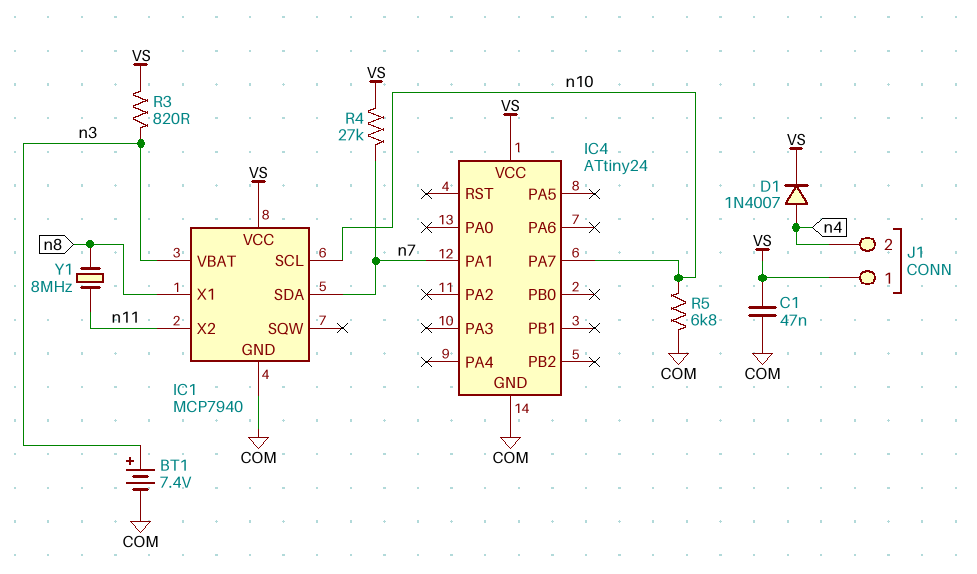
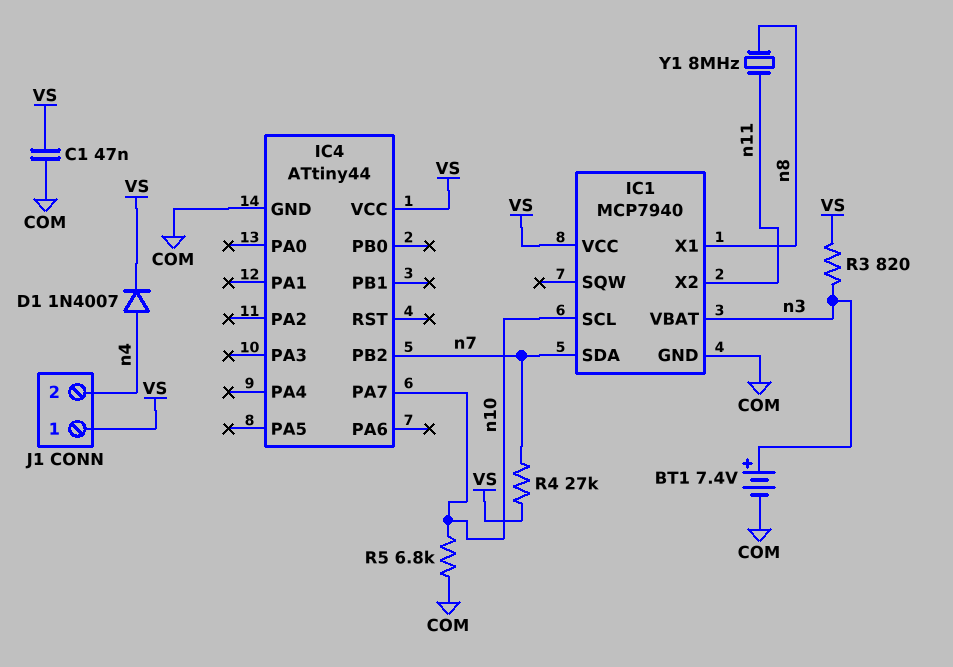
IC4: ATtiny24 -> ATtiny44
IC4 pin PA1: n7 -> none
IC4 pin PB2: none -> n7

